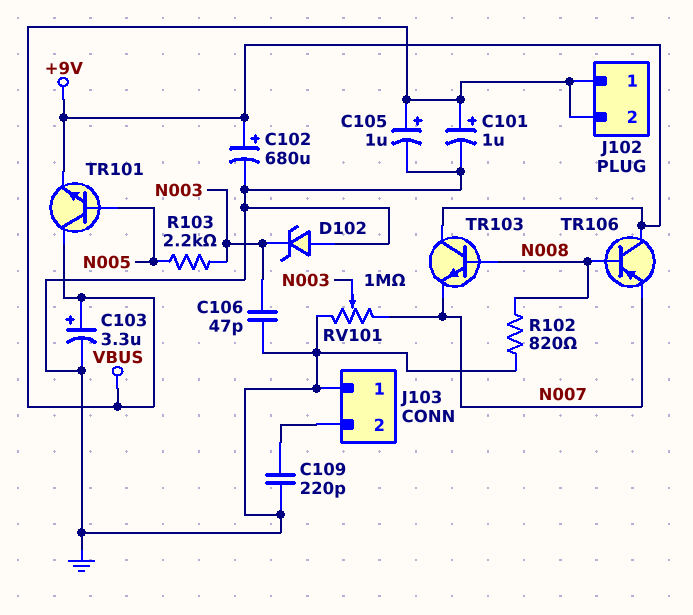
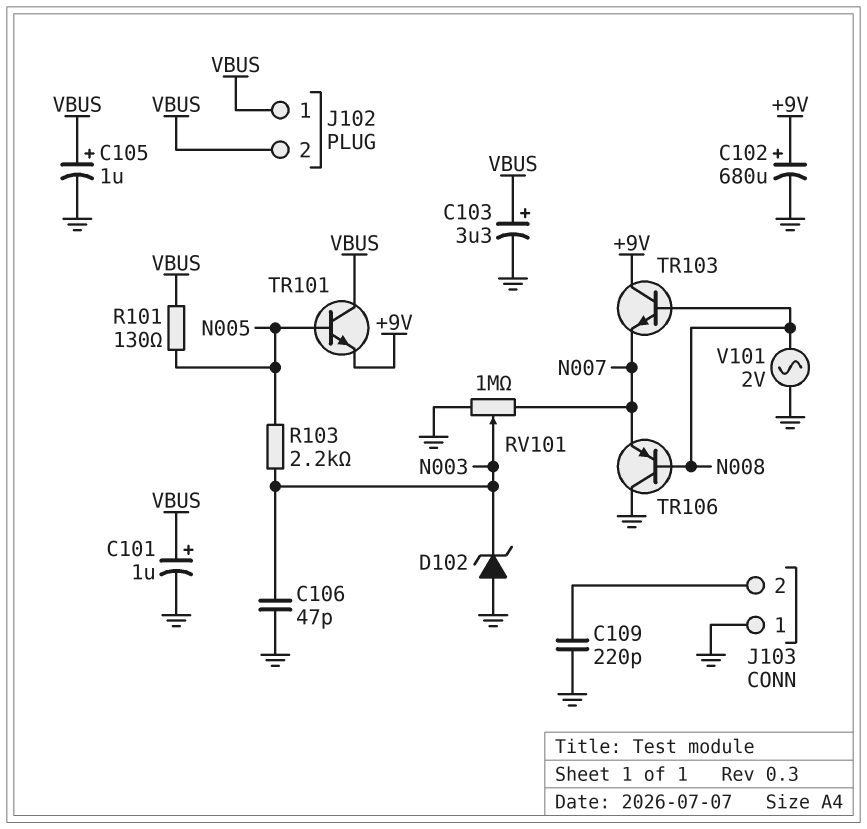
R101: none -> 130 (N005, VBUS)
R102: 820 (GND, N008) -> none
TR106: PNP (B N008, C +9V, E N007) -> PNP (B N008, C GND, E N007)
V101: none -> AC 2V (GND, N008)

